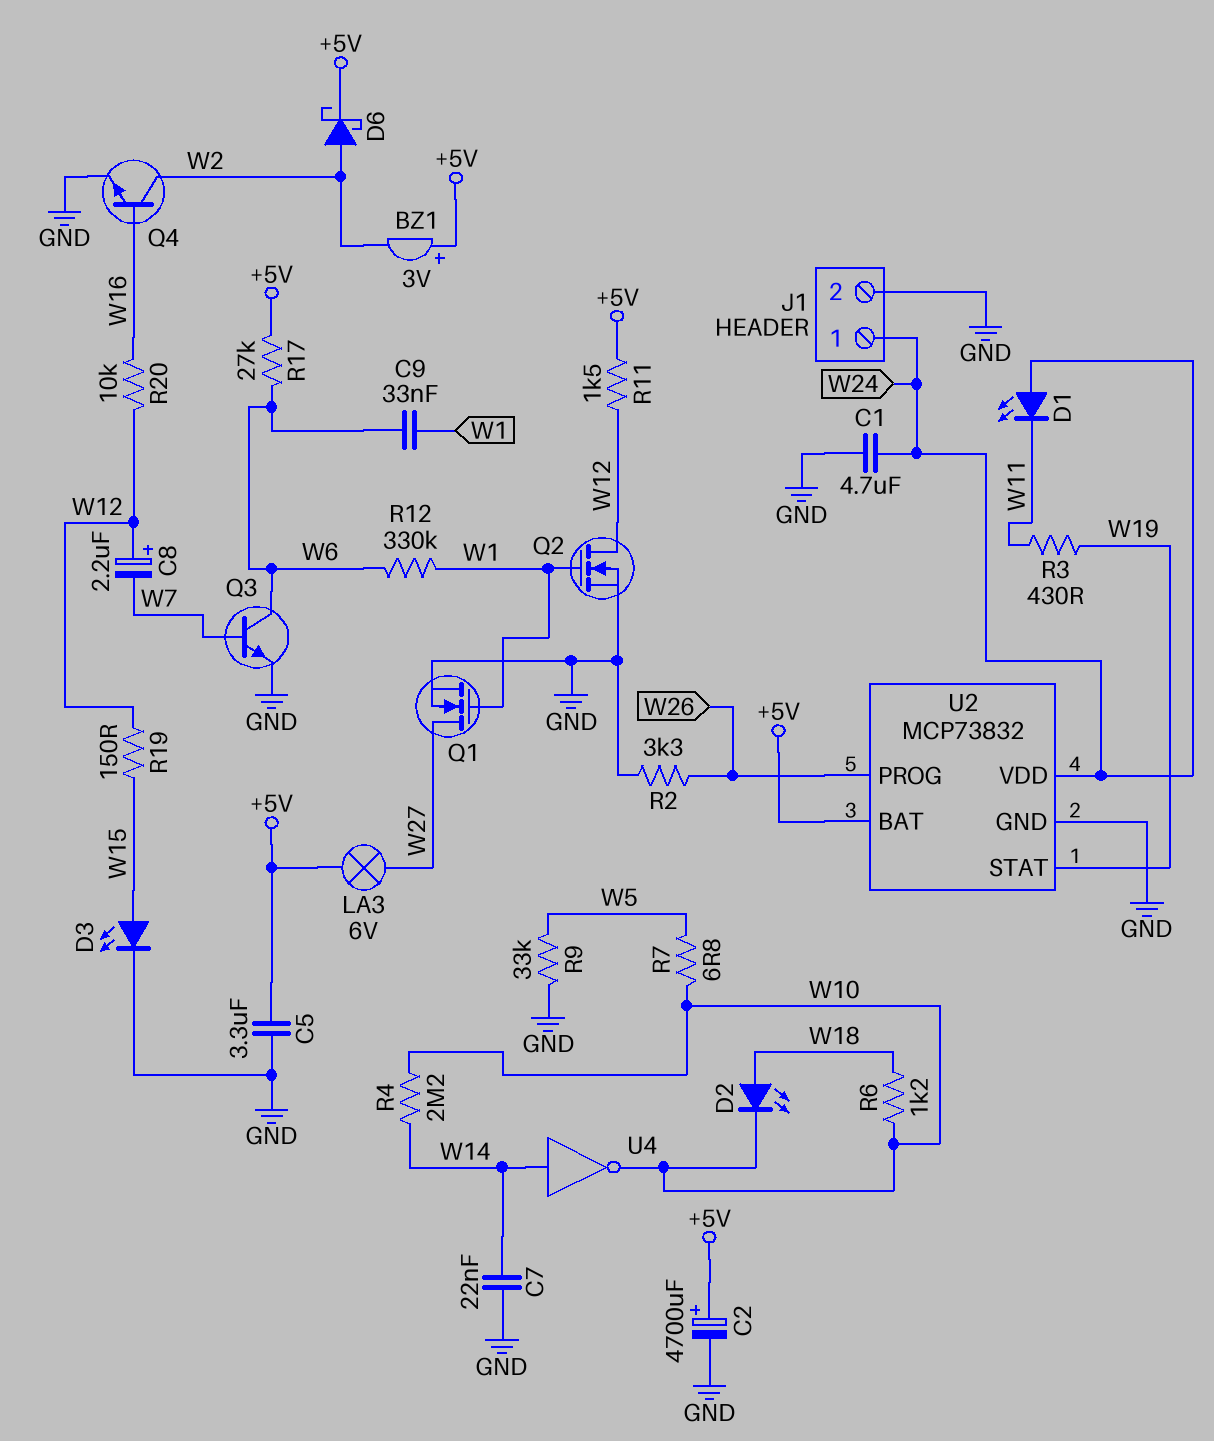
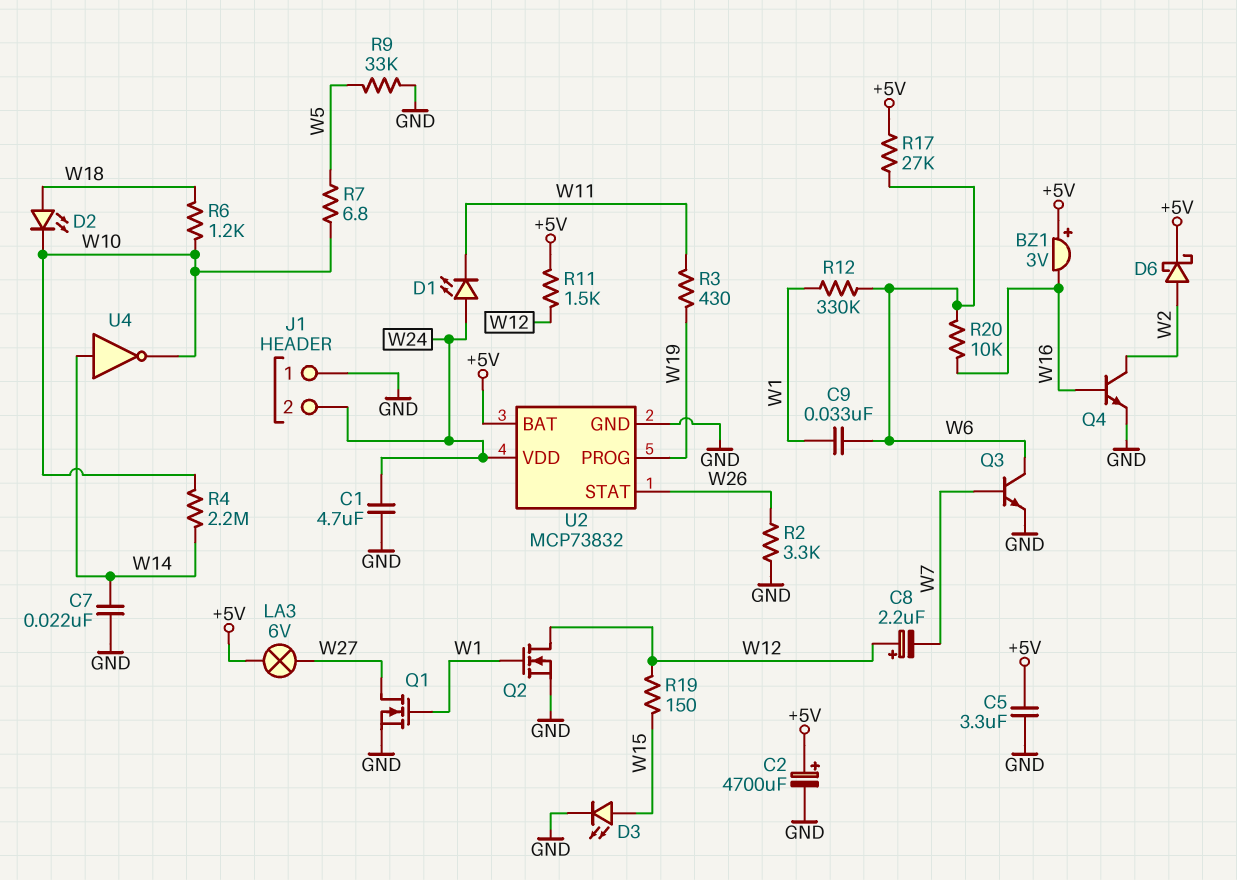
BZ1: buzzer 3V (plus +5V, minus W2) -> buzzer 3V (plus +5V, minus W16)
J1 pin 1: W24 -> GND
J1 pin 2: GND -> W24
R20: 10k (W12, W16) -> 10k (W6, W16)
U2 pin PROG: W26 -> W19
U2 pin STAT: W19 -> W26

